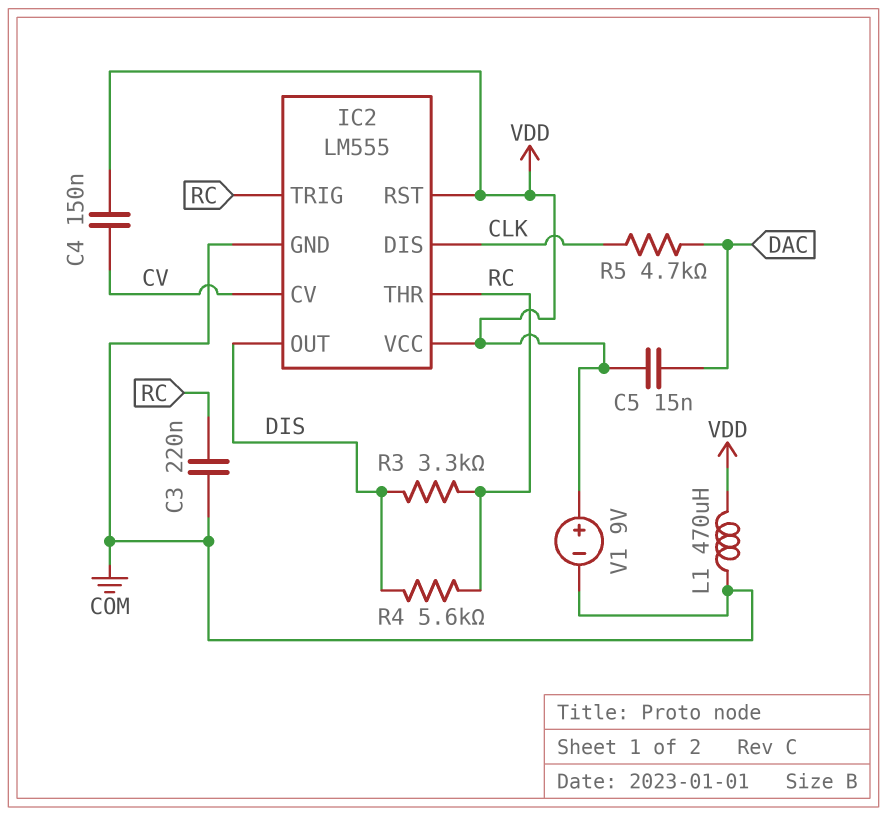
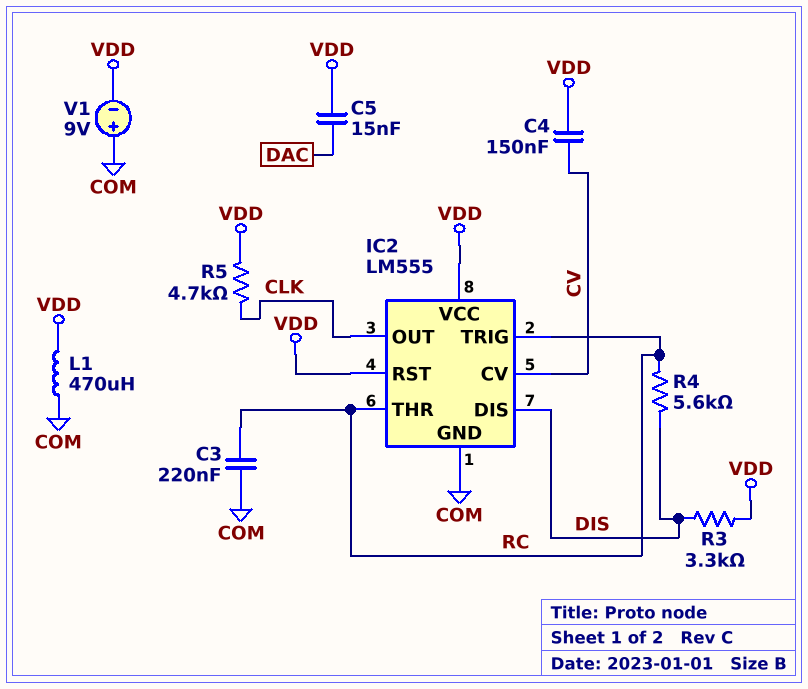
IC2 pin DIS: CLK -> DIS
IC2 pin OUT: DIS -> CLK
R3: 3.3k (DIS, RC) -> 3.3k (DIS, VDD)
R5: 4.7k (CLK, DAC) -> 4.7k (CLK, VDD)
V1: 9V (plus VDD, minus COM) -> 9V (plus COM, minus VDD)

